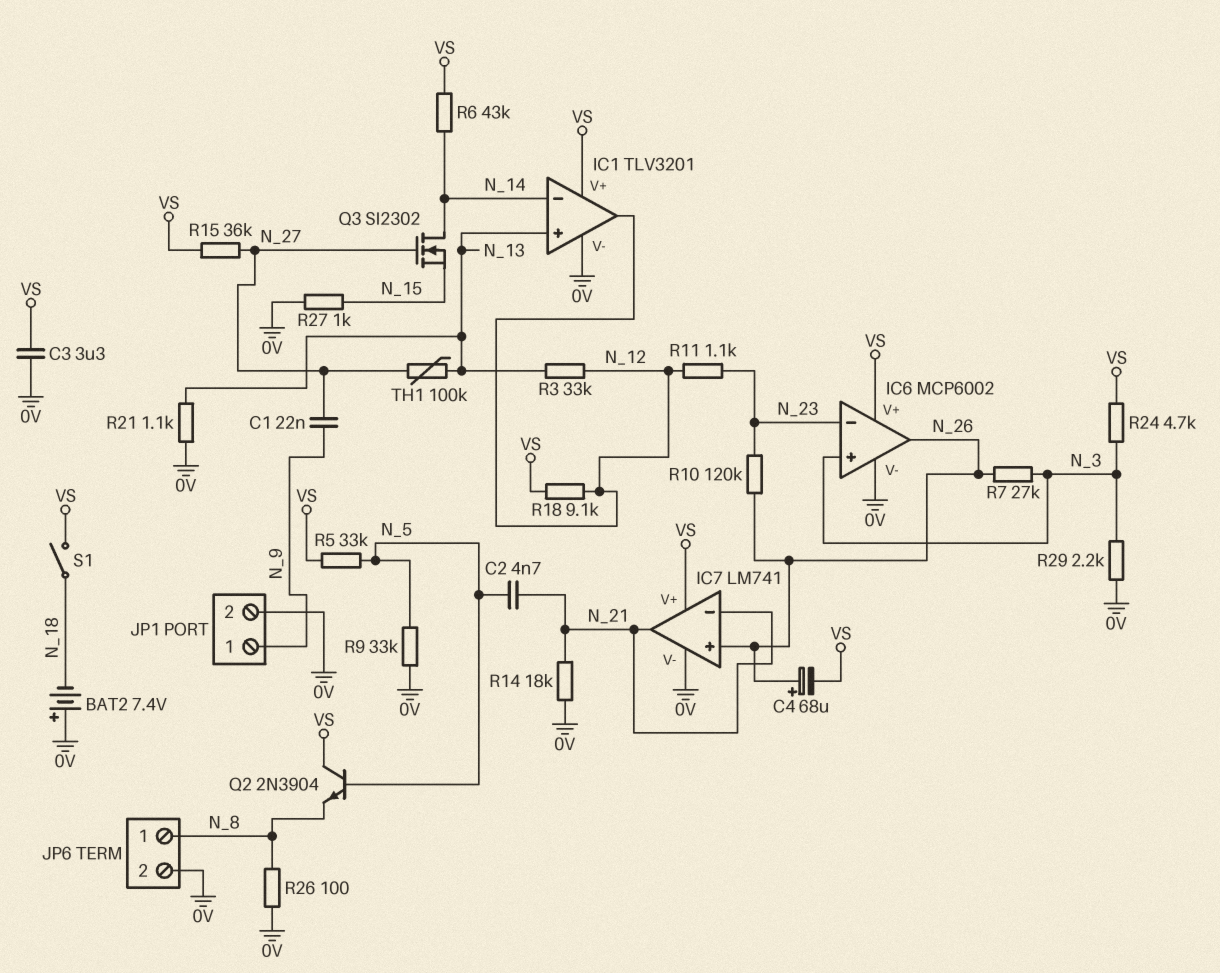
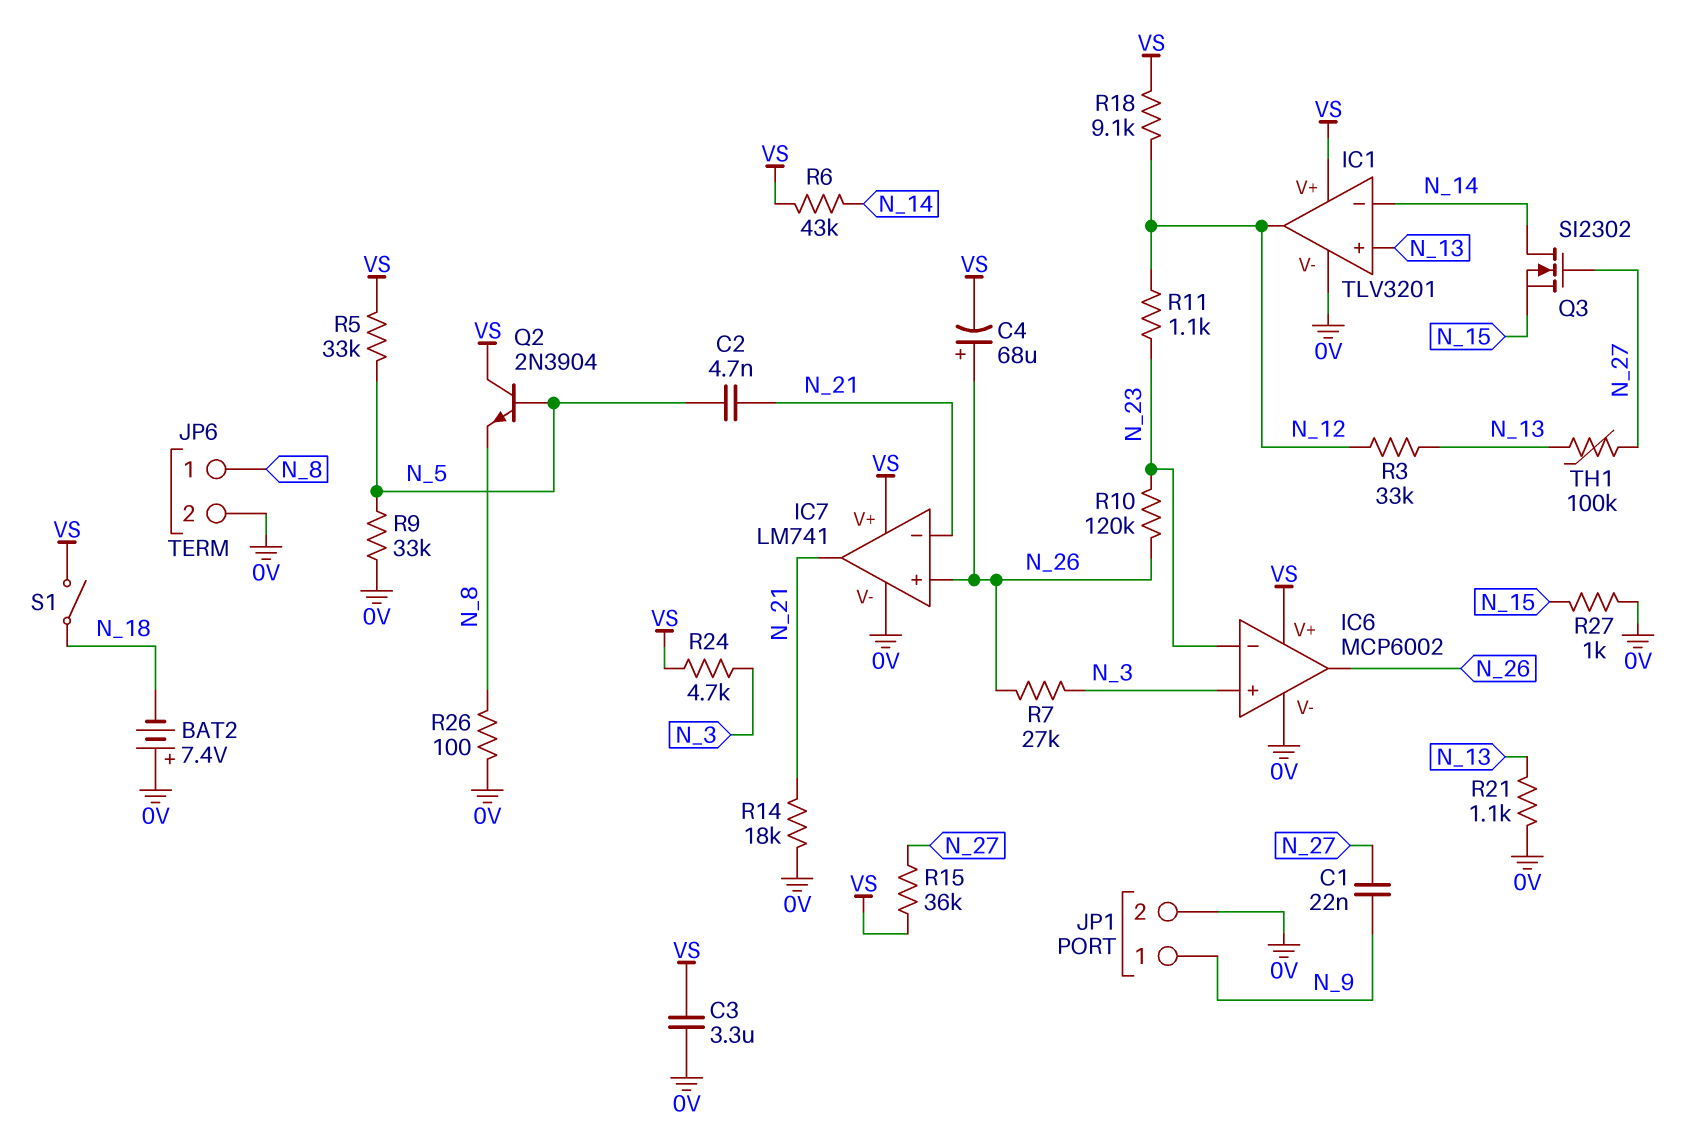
R29: 2.2k (0V, N_3) -> none

